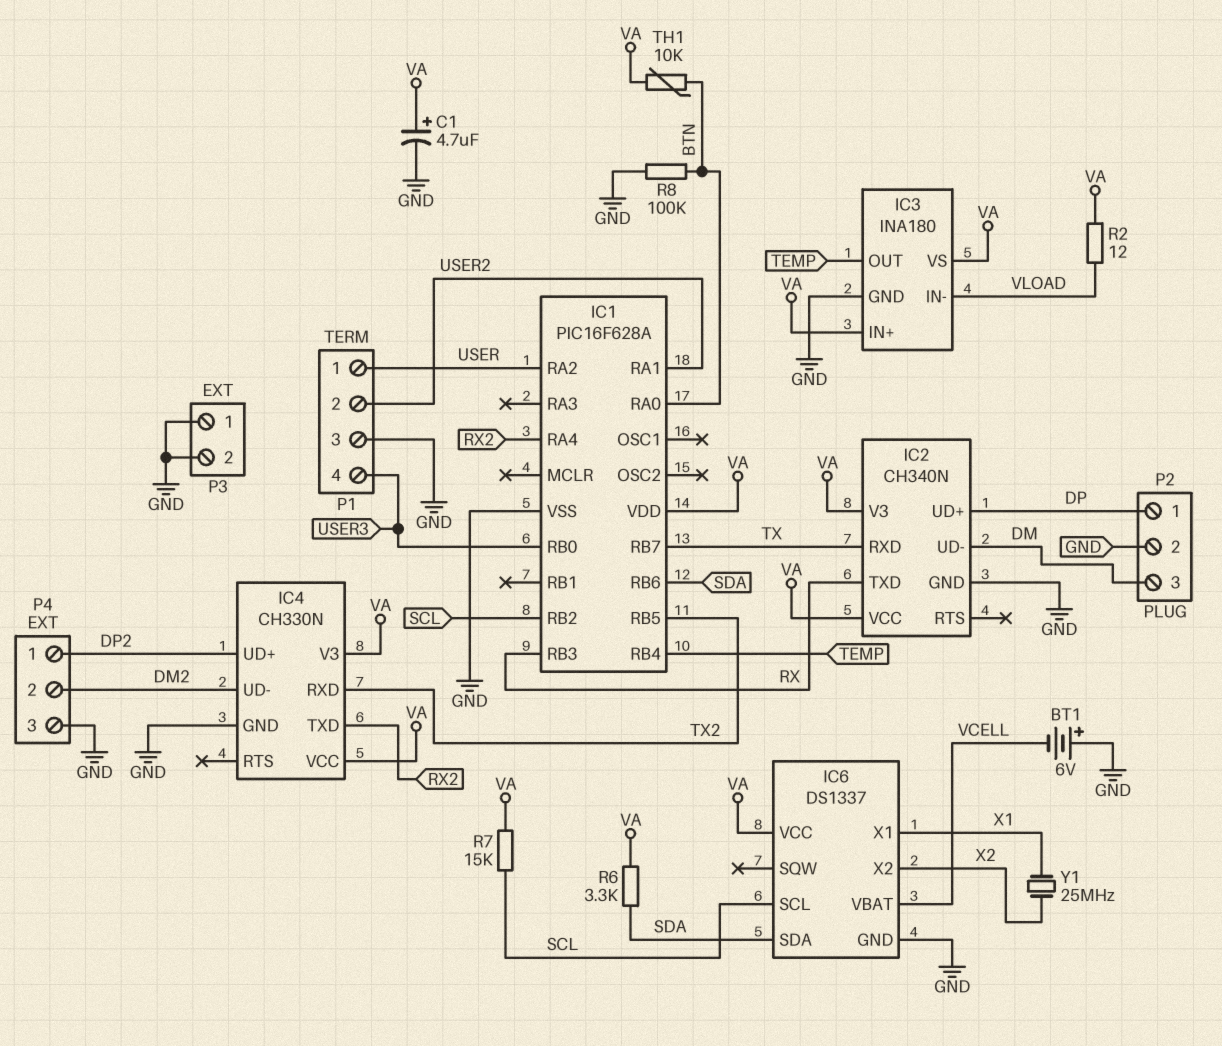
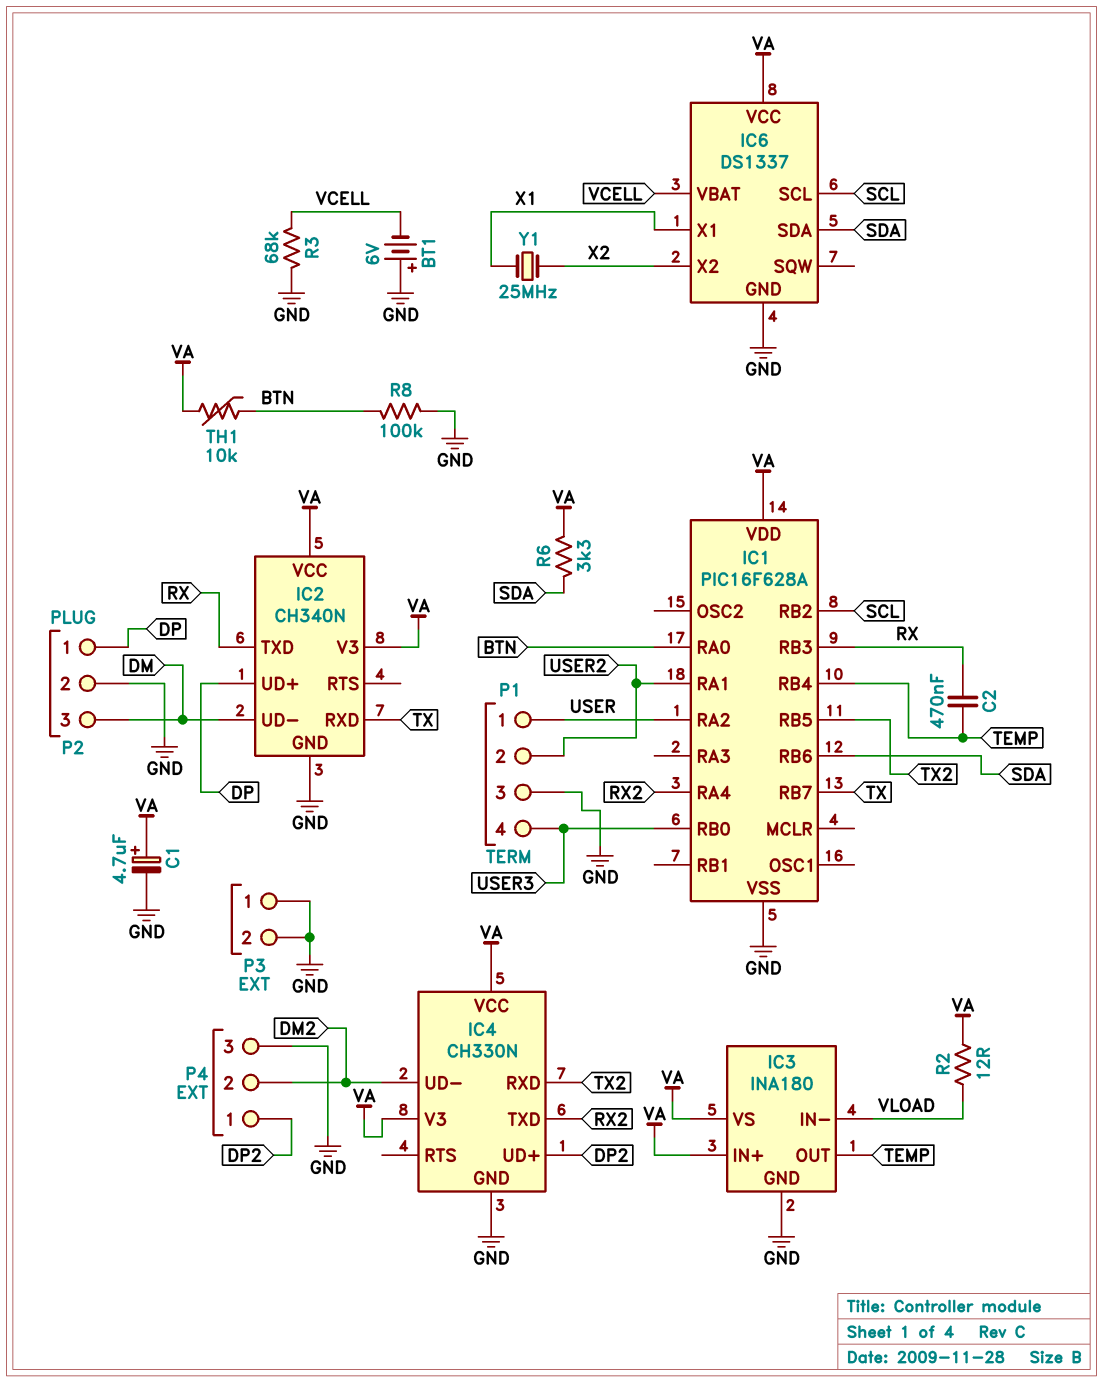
C2: none -> 470nF (RX, TEMP)
R3: none -> 68k (GND, VCELL)
R7: 15k (SCL, VA) -> none

